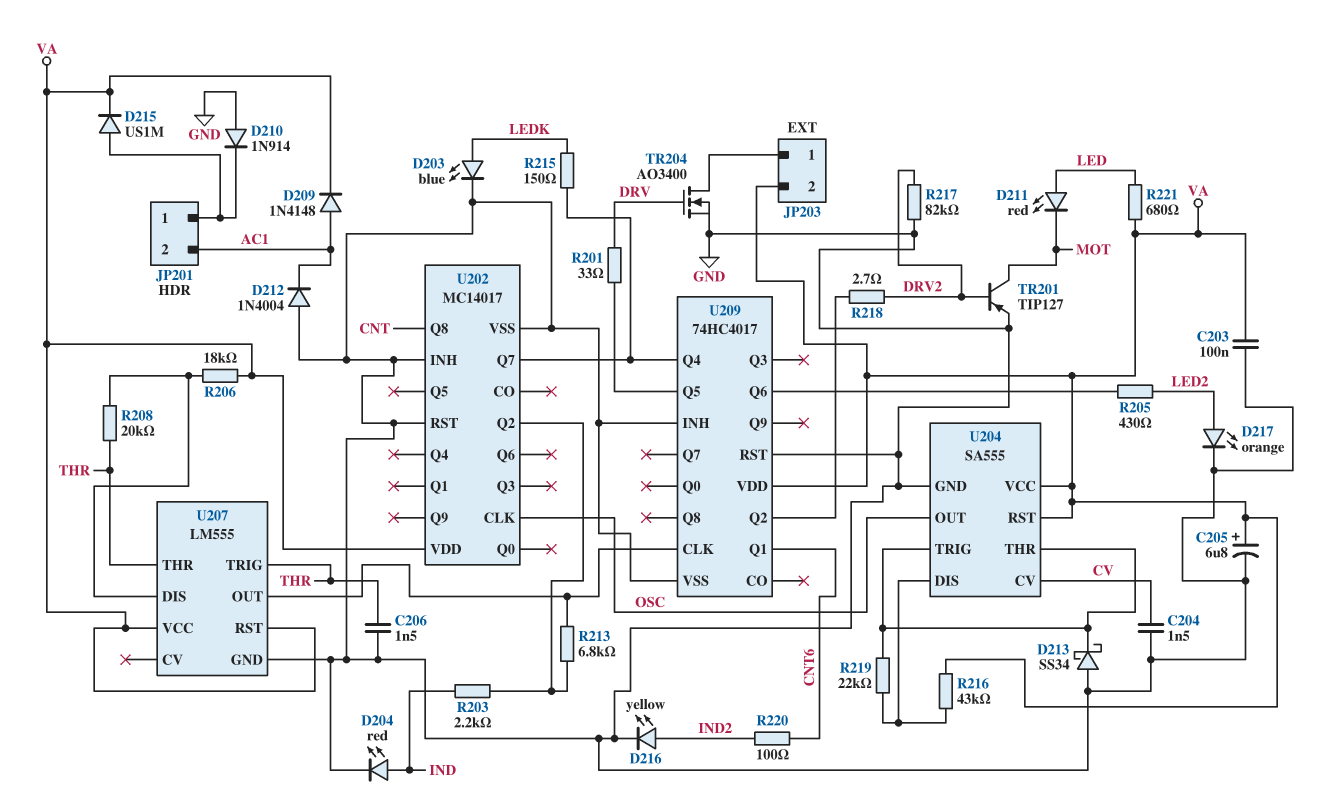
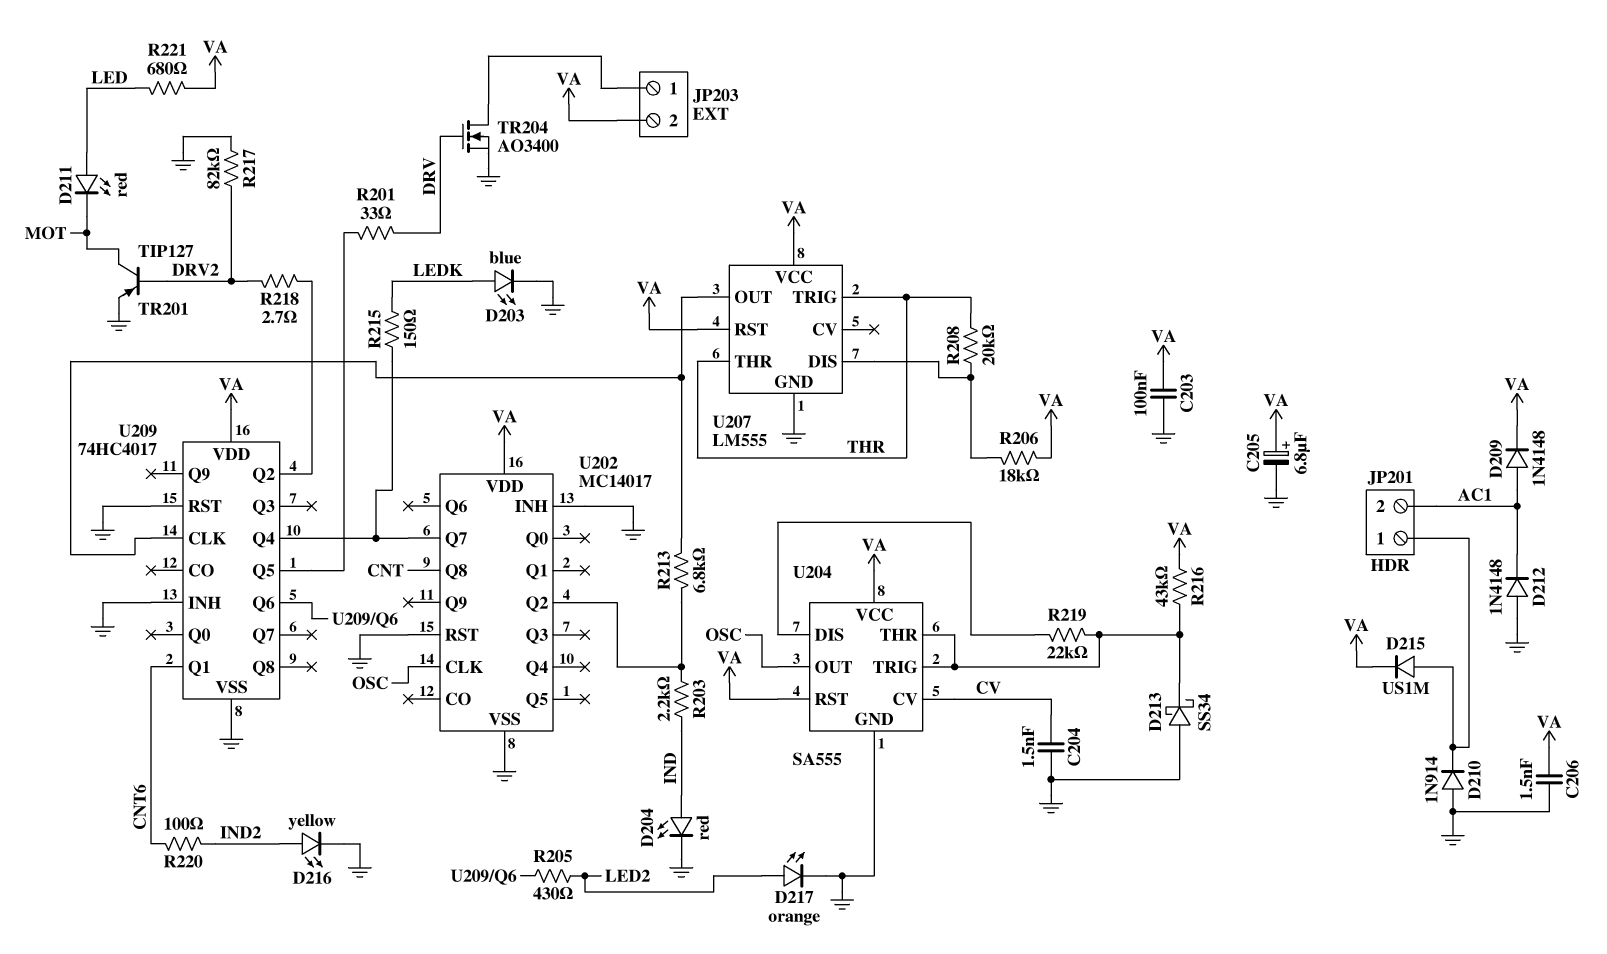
C206: 1.5nF (GND, THR) -> 1.5nF (GND, VA)
D212: diode 1N4004 (A GND, K AC1) -> diode 1N4148 (A GND, K AC1)
R216: 43k (U204/DIS, VA) -> 43k (U204/THR, VA)

